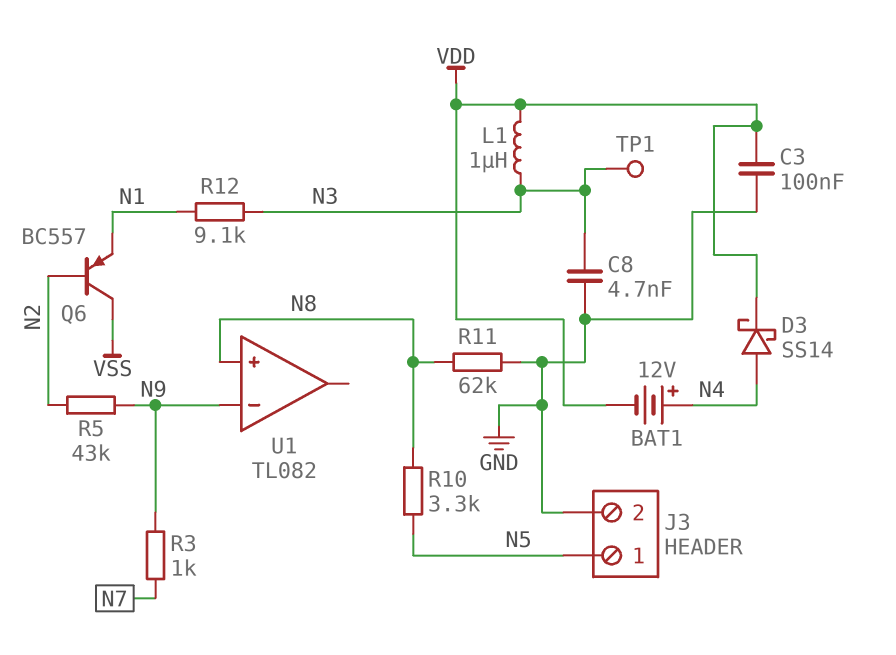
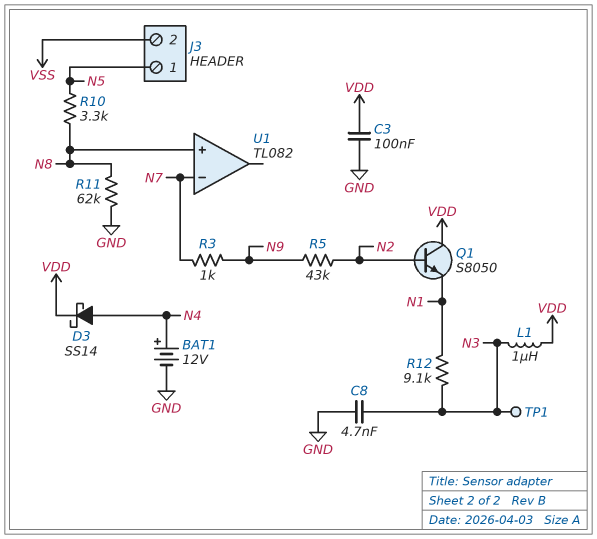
BAT1: 12V (plus N4, minus VDD) -> 12V (plus N4, minus GND)
J3 pin 2: GND -> VSS
Q1: none -> NPN S8050 (B N2, C VDD, E N1)
Q6: PNP BC557 (B N2, C VSS, E N1) -> none
U1 pin in-: N9 -> N7

